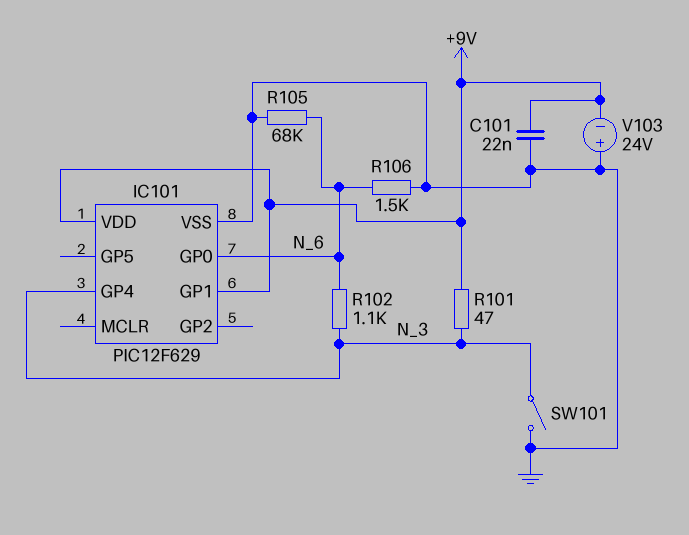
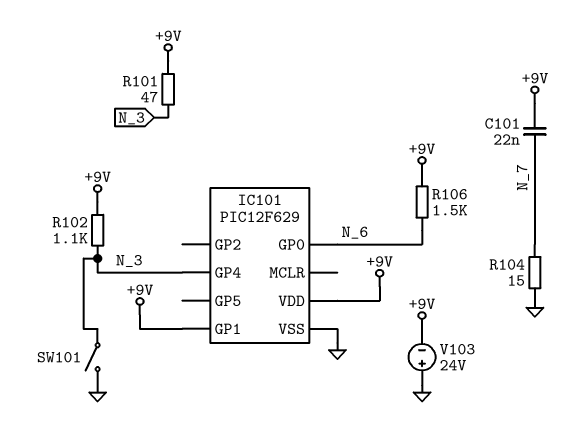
C101: 22nF (+9V, GND) -> 22nF (+9V, N_7)
R102: 1.1k (N_3, N_6) -> 1.1k (+9V, N_3)
R104: none -> 15 (GND, N_7)
R105: 68k (GND, N_6) -> none
R106: 1.5k (GND, N_6) -> 1.5k (+9V, N_6)

